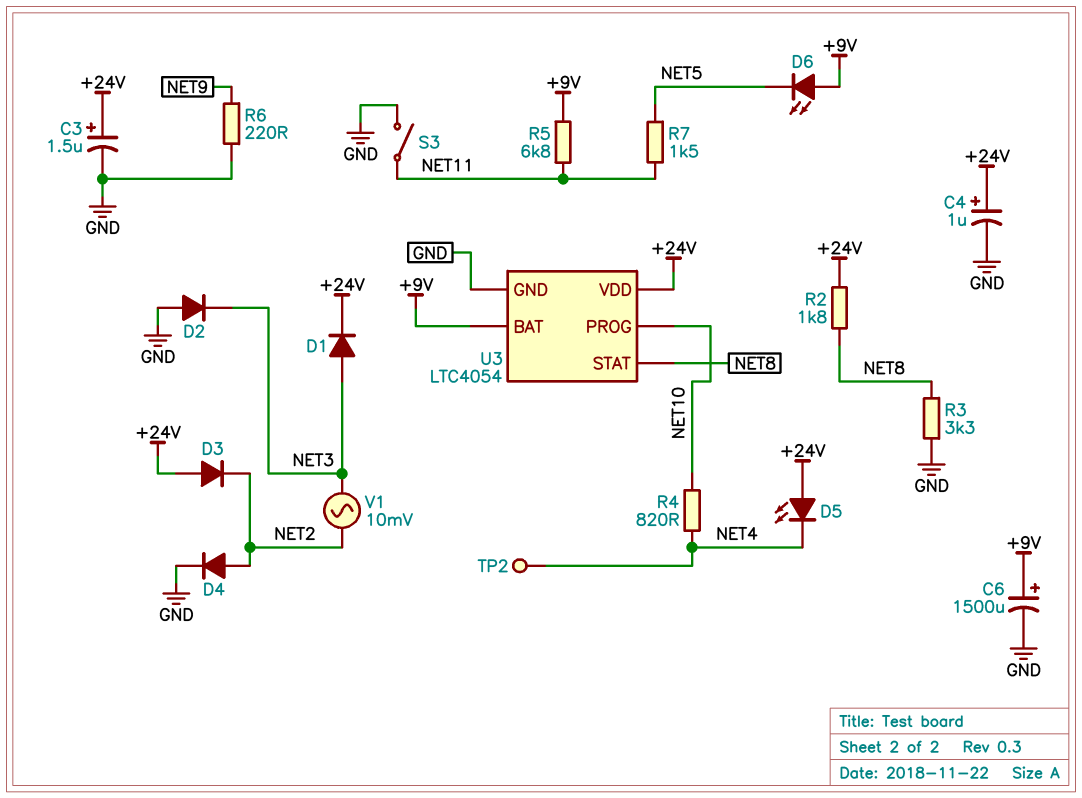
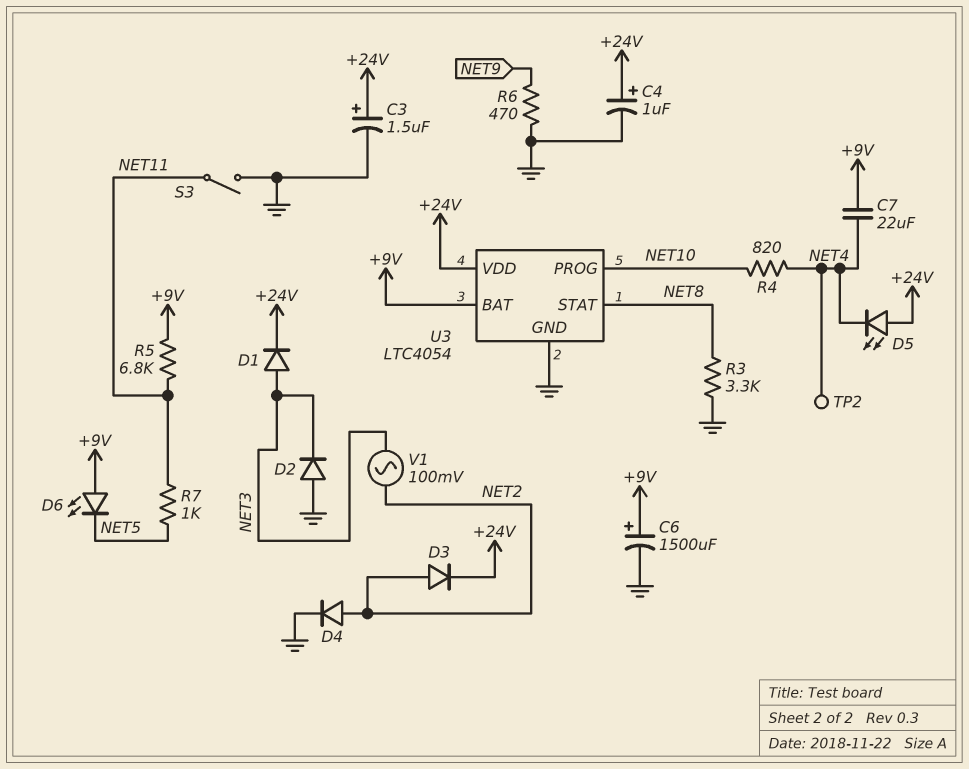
C7: none -> 22uF (+9V, NET4)
D3: diode (A +24V, K NET2) -> diode (A NET2, K +24V)
R2: 1.8k (+24V, NET8) -> none
R6: 220 (GND, NET9) -> 470 (GND, NET9)
R7: 1.5k (NET5, NET11) -> 1k (NET5, NET11)
V1: AC 10mV (NET2, NET3) -> AC 100mV (NET2, NET3)

